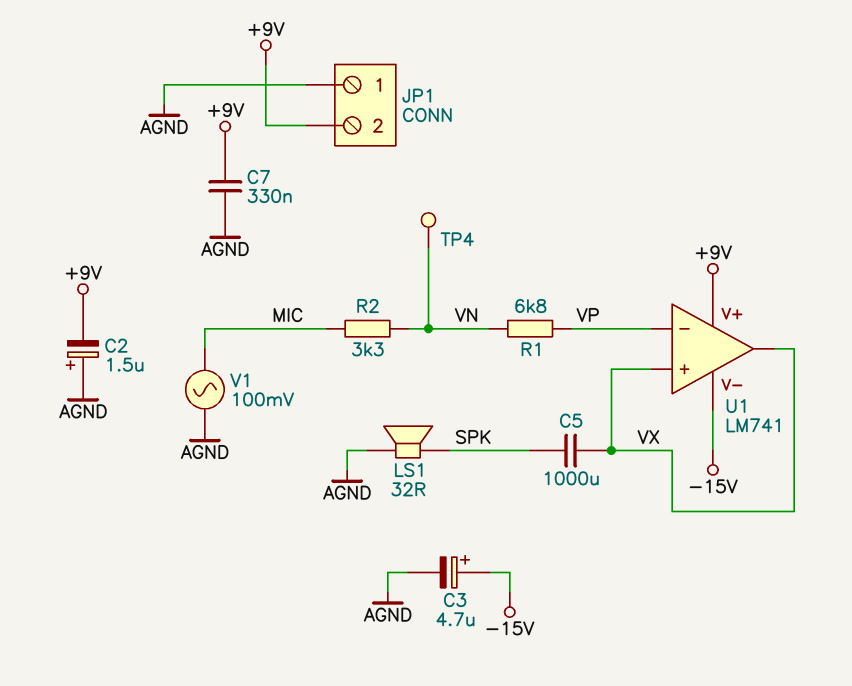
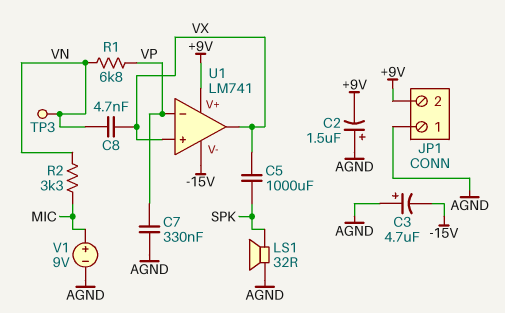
C3: 4.7uF (plus -15V, minus AGND) -> 4.7uF (plus AGND, minus -15V)
C7: 330nF (+9V, AGND) -> 330nF (AGND, VP)
C8: none -> 4.7nF (VN, VX)
TP3: none -> test point (VN)
TP4: test point (VN) -> none
V1: AC 100mV (AGND, MIC) -> 9V (plus MIC, minus AGND)

